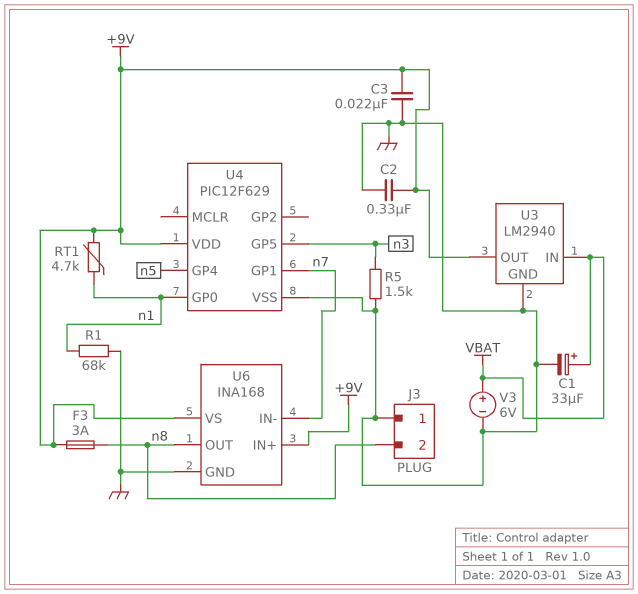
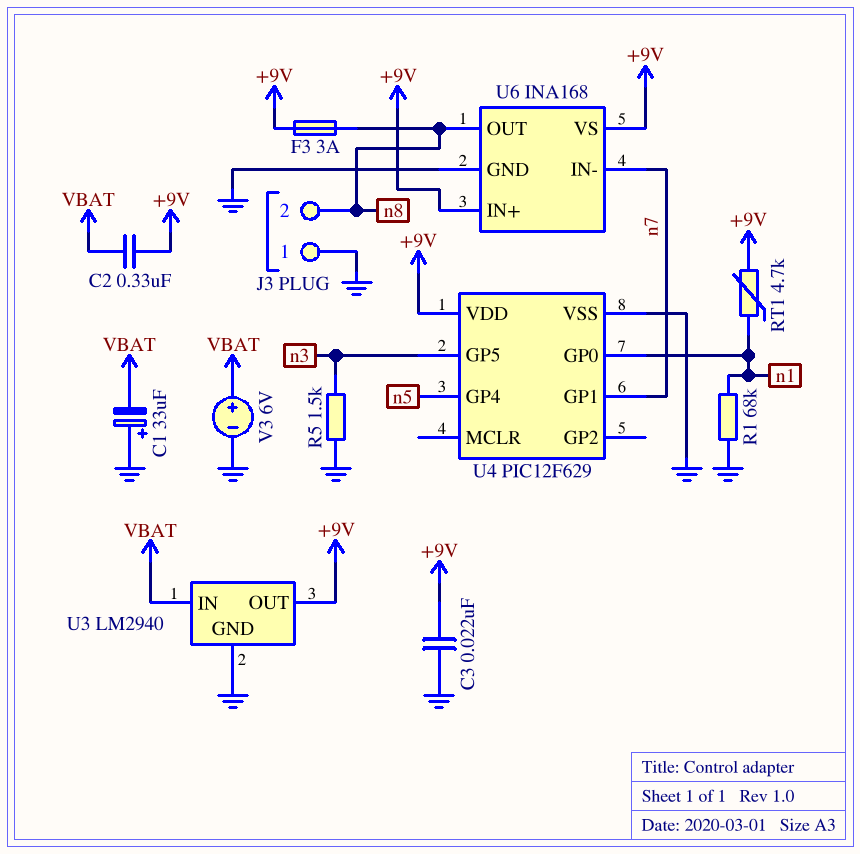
C1: 33uF (plus VBAT, minus GND) -> 33uF (plus GND, minus VBAT)
C2: 330nF (+9V, GND) -> 330nF (+9V, VBAT)

